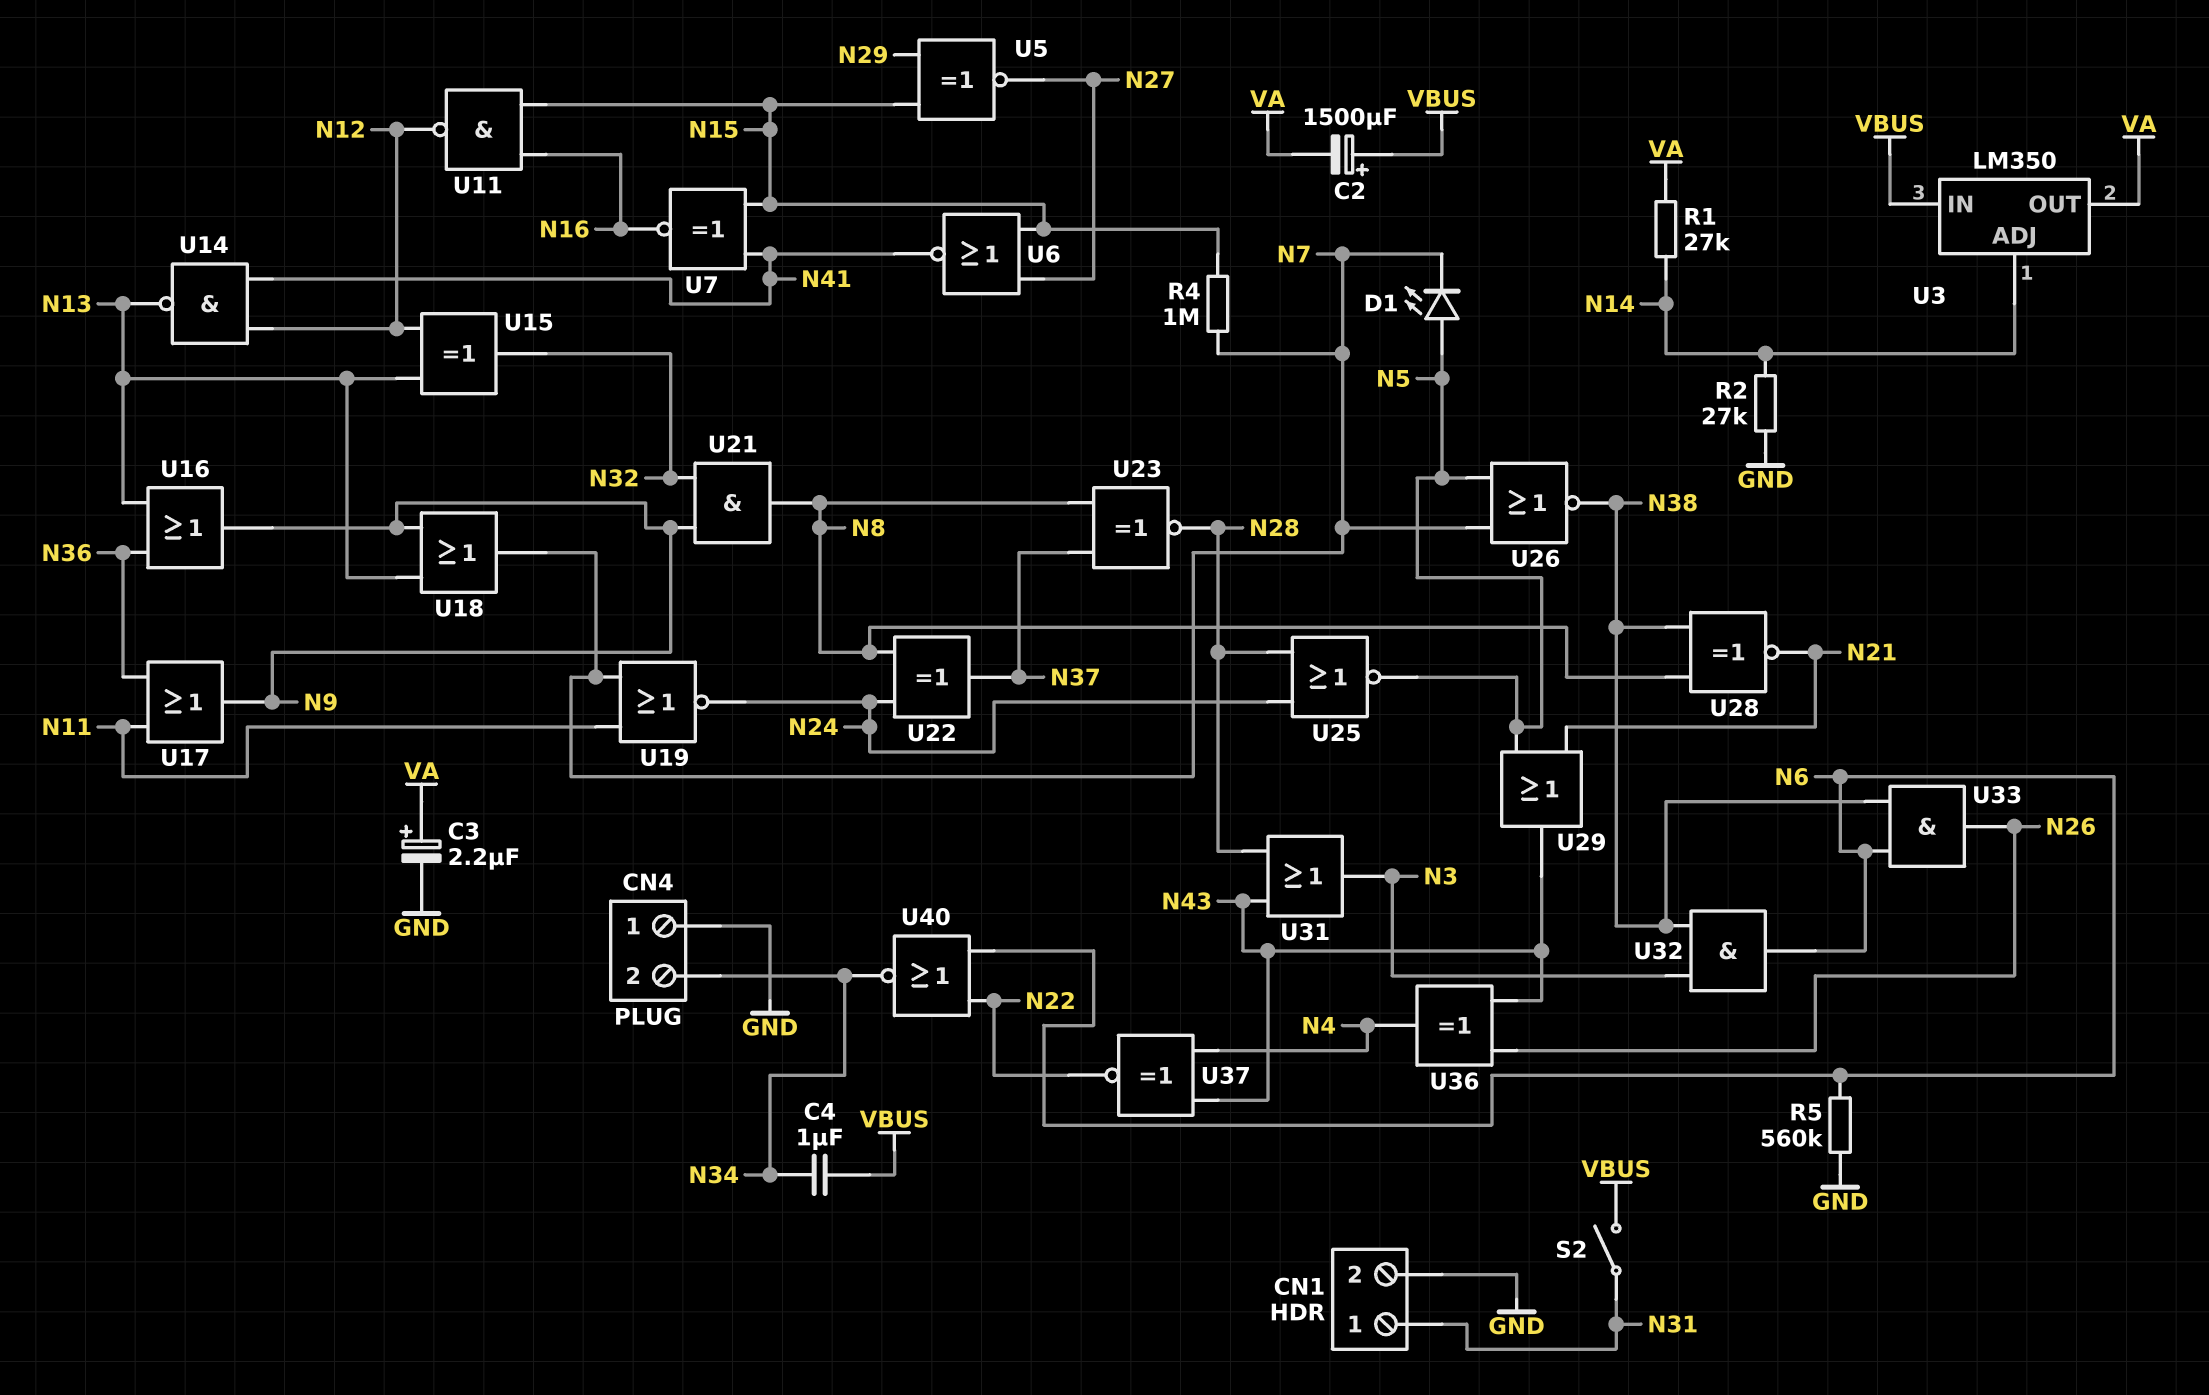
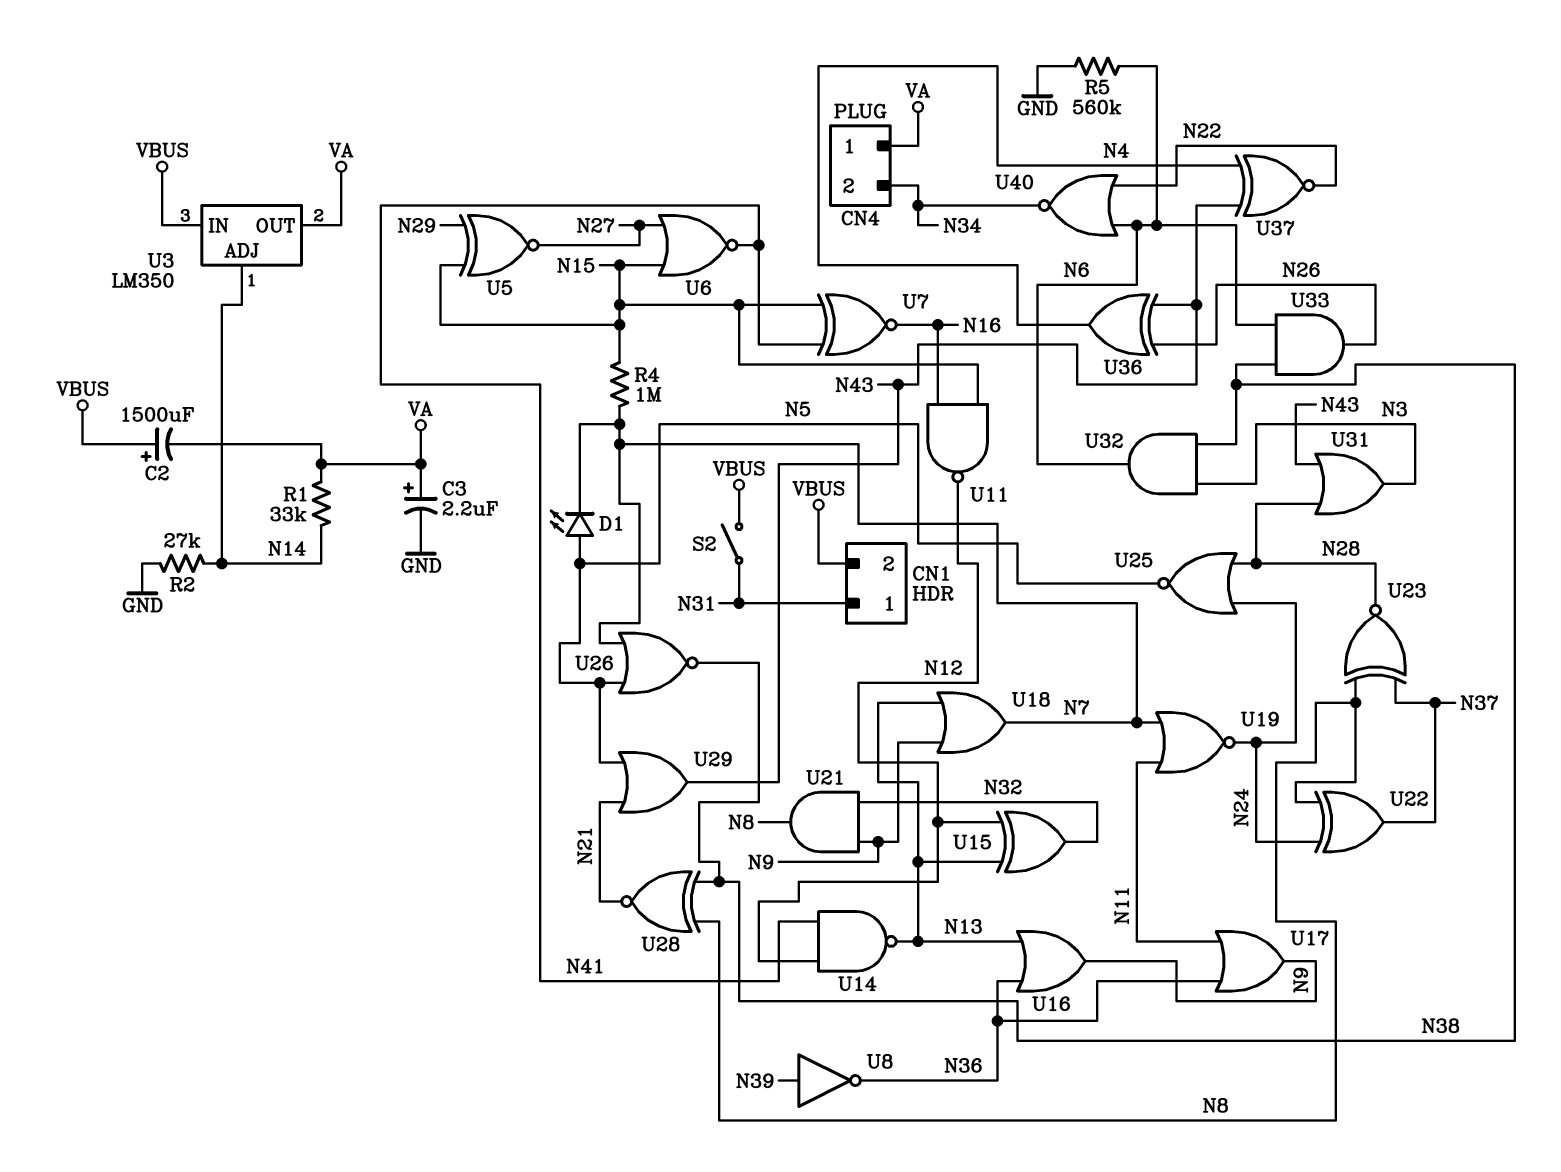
C4: 1uF (N34, VBUS) -> none
CN1 pin 2: GND -> VBUS
CN4 pin 1: GND -> VA
R1: 27k (N14, VA) -> 33k (N14, VA)
U8: none -> NOT (in N39, out N36)

